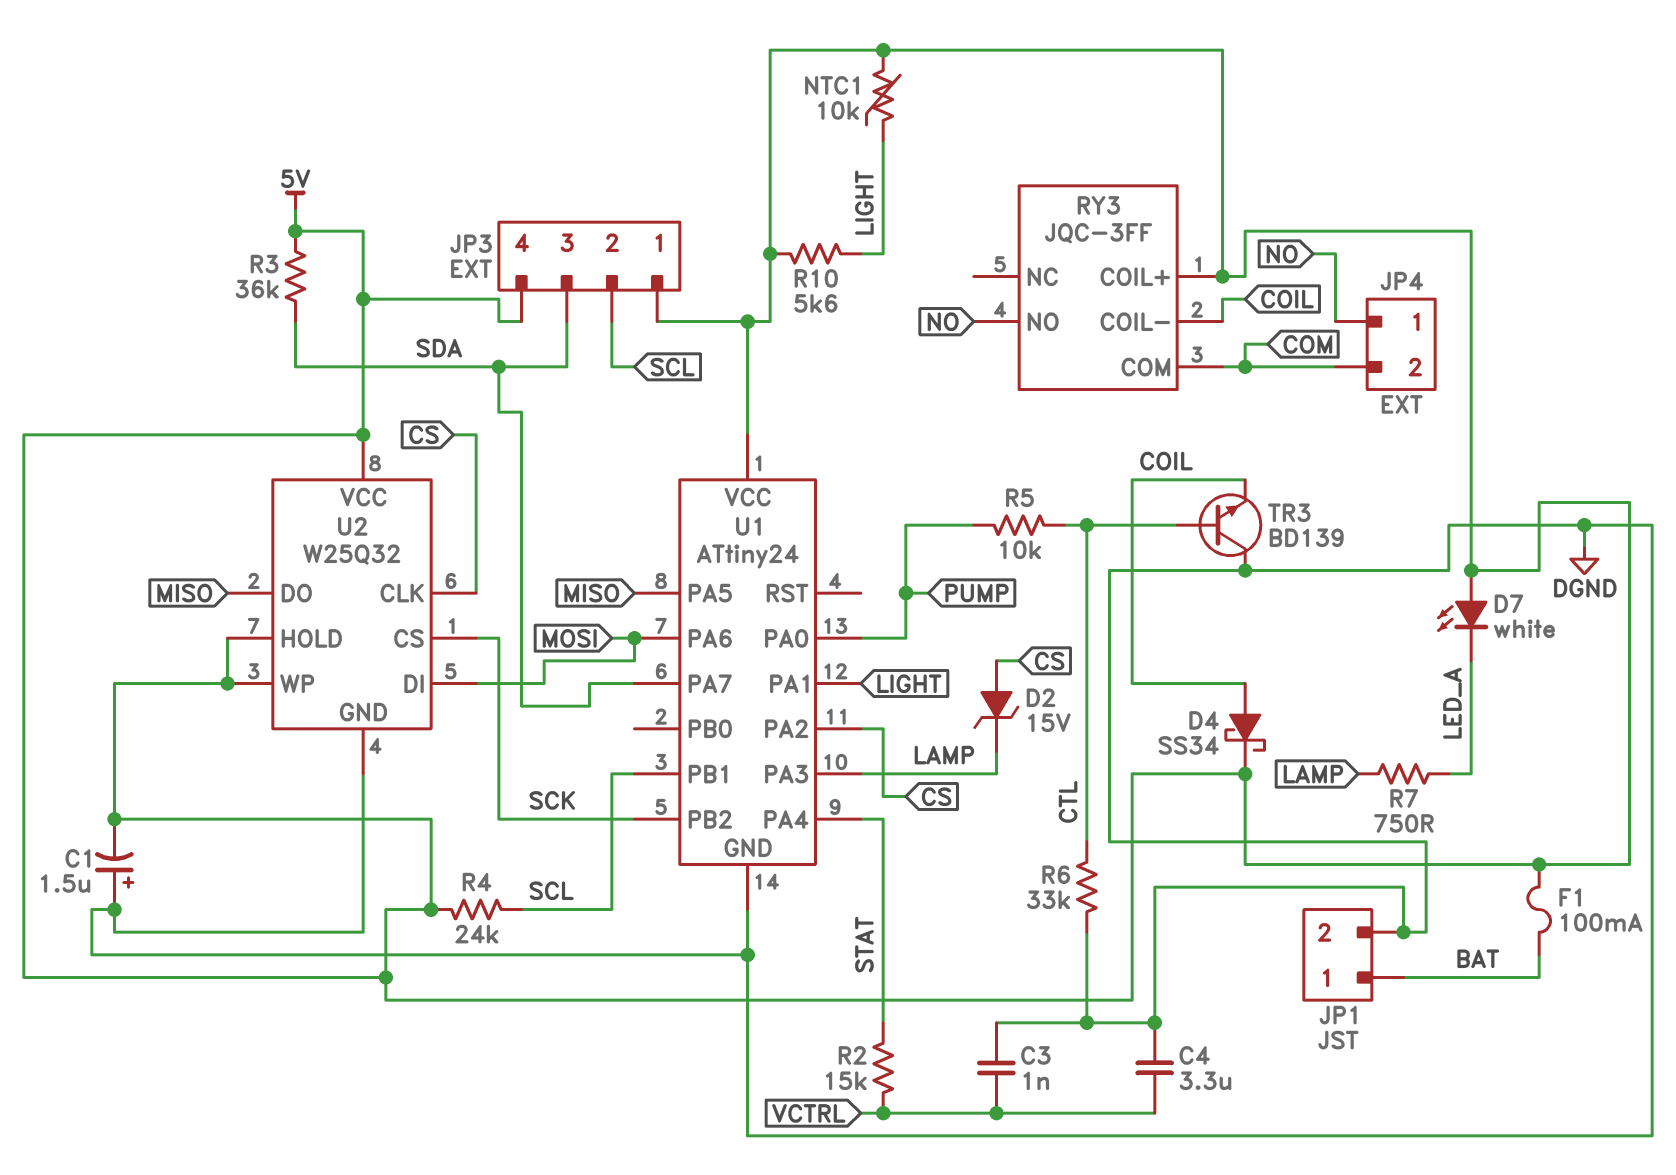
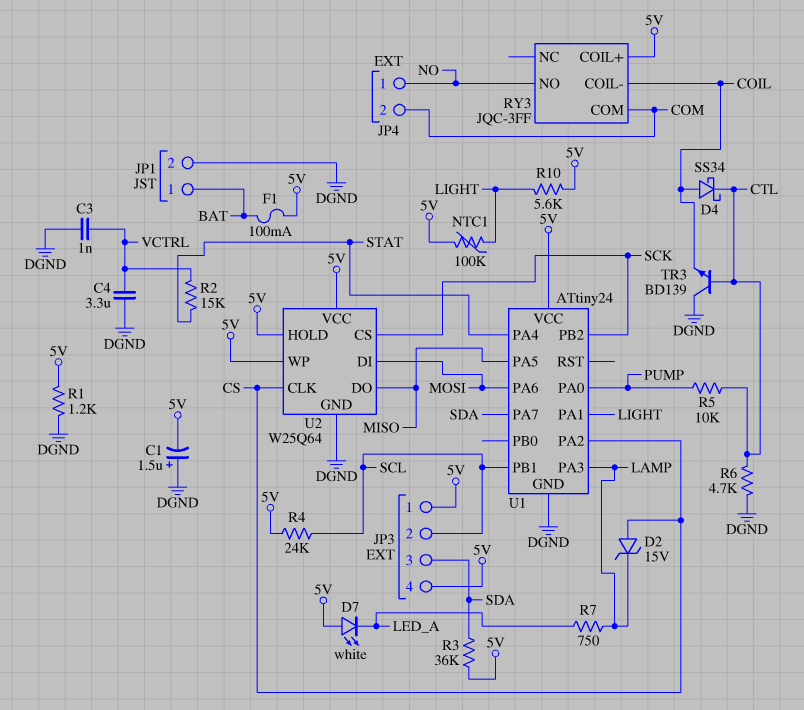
D4: schottky SS34 (A COIL, K 5V) -> schottky SS34 (A COIL, K CTL)
NTC1: 10k (5V, LIGHT) -> 100k (5V, LIGHT)
R1: none -> 1.2k (5V, DGND)
R6: 33k (CTL, DGND) -> 4.7k (CTL, DGND)
U2: W25Q32 -> W25Q64

